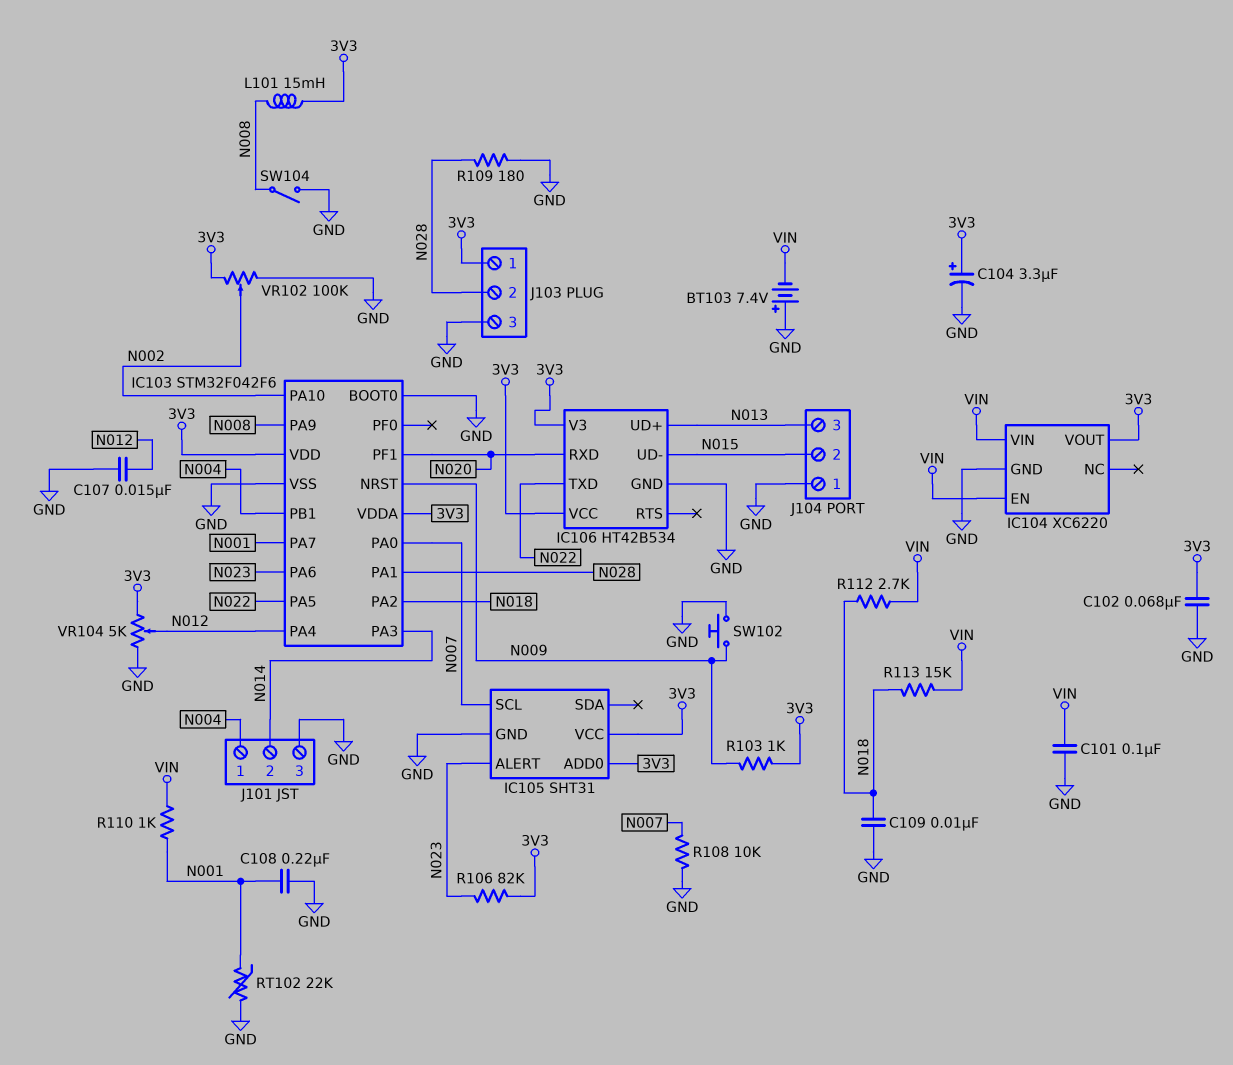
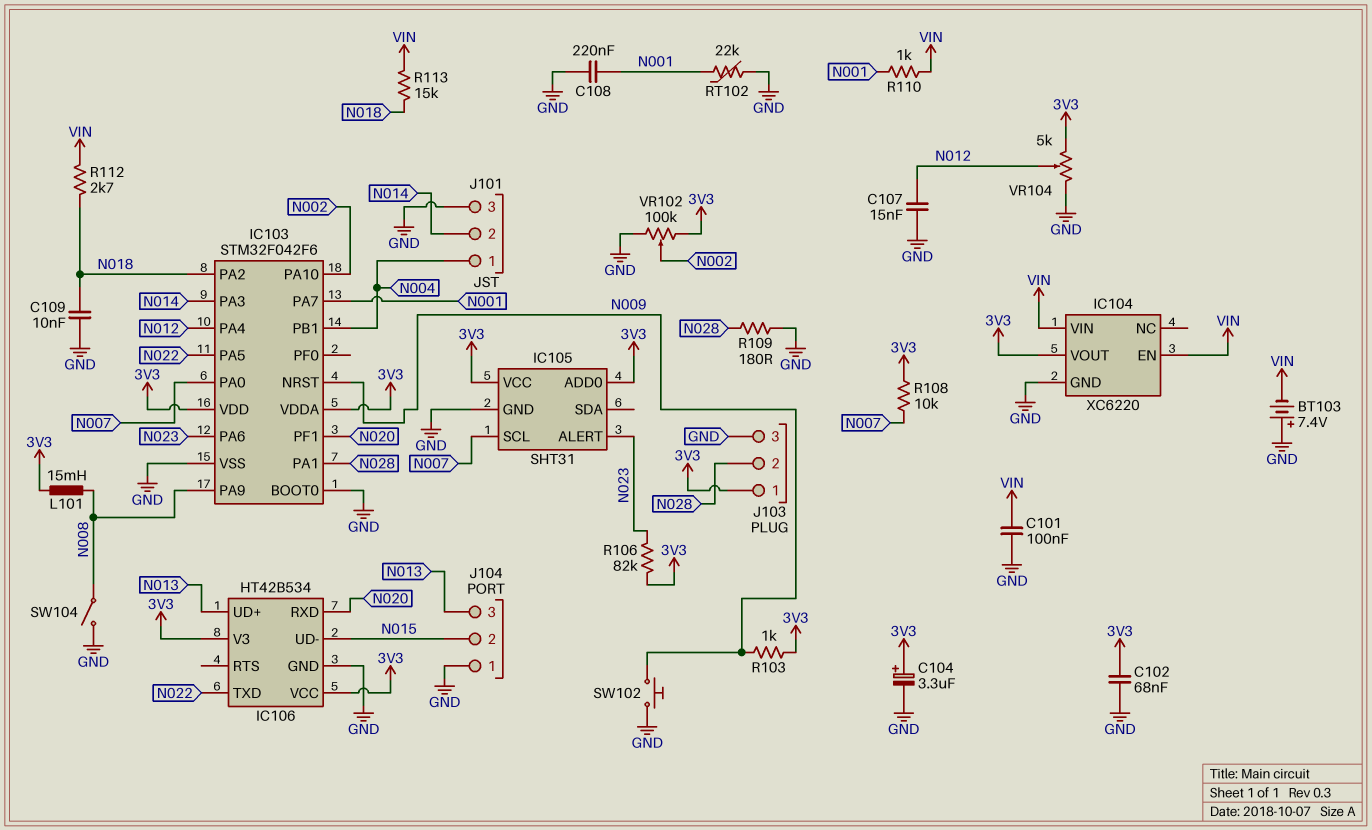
R108: 10k (GND, N007) -> 10k (3V3, N007)

